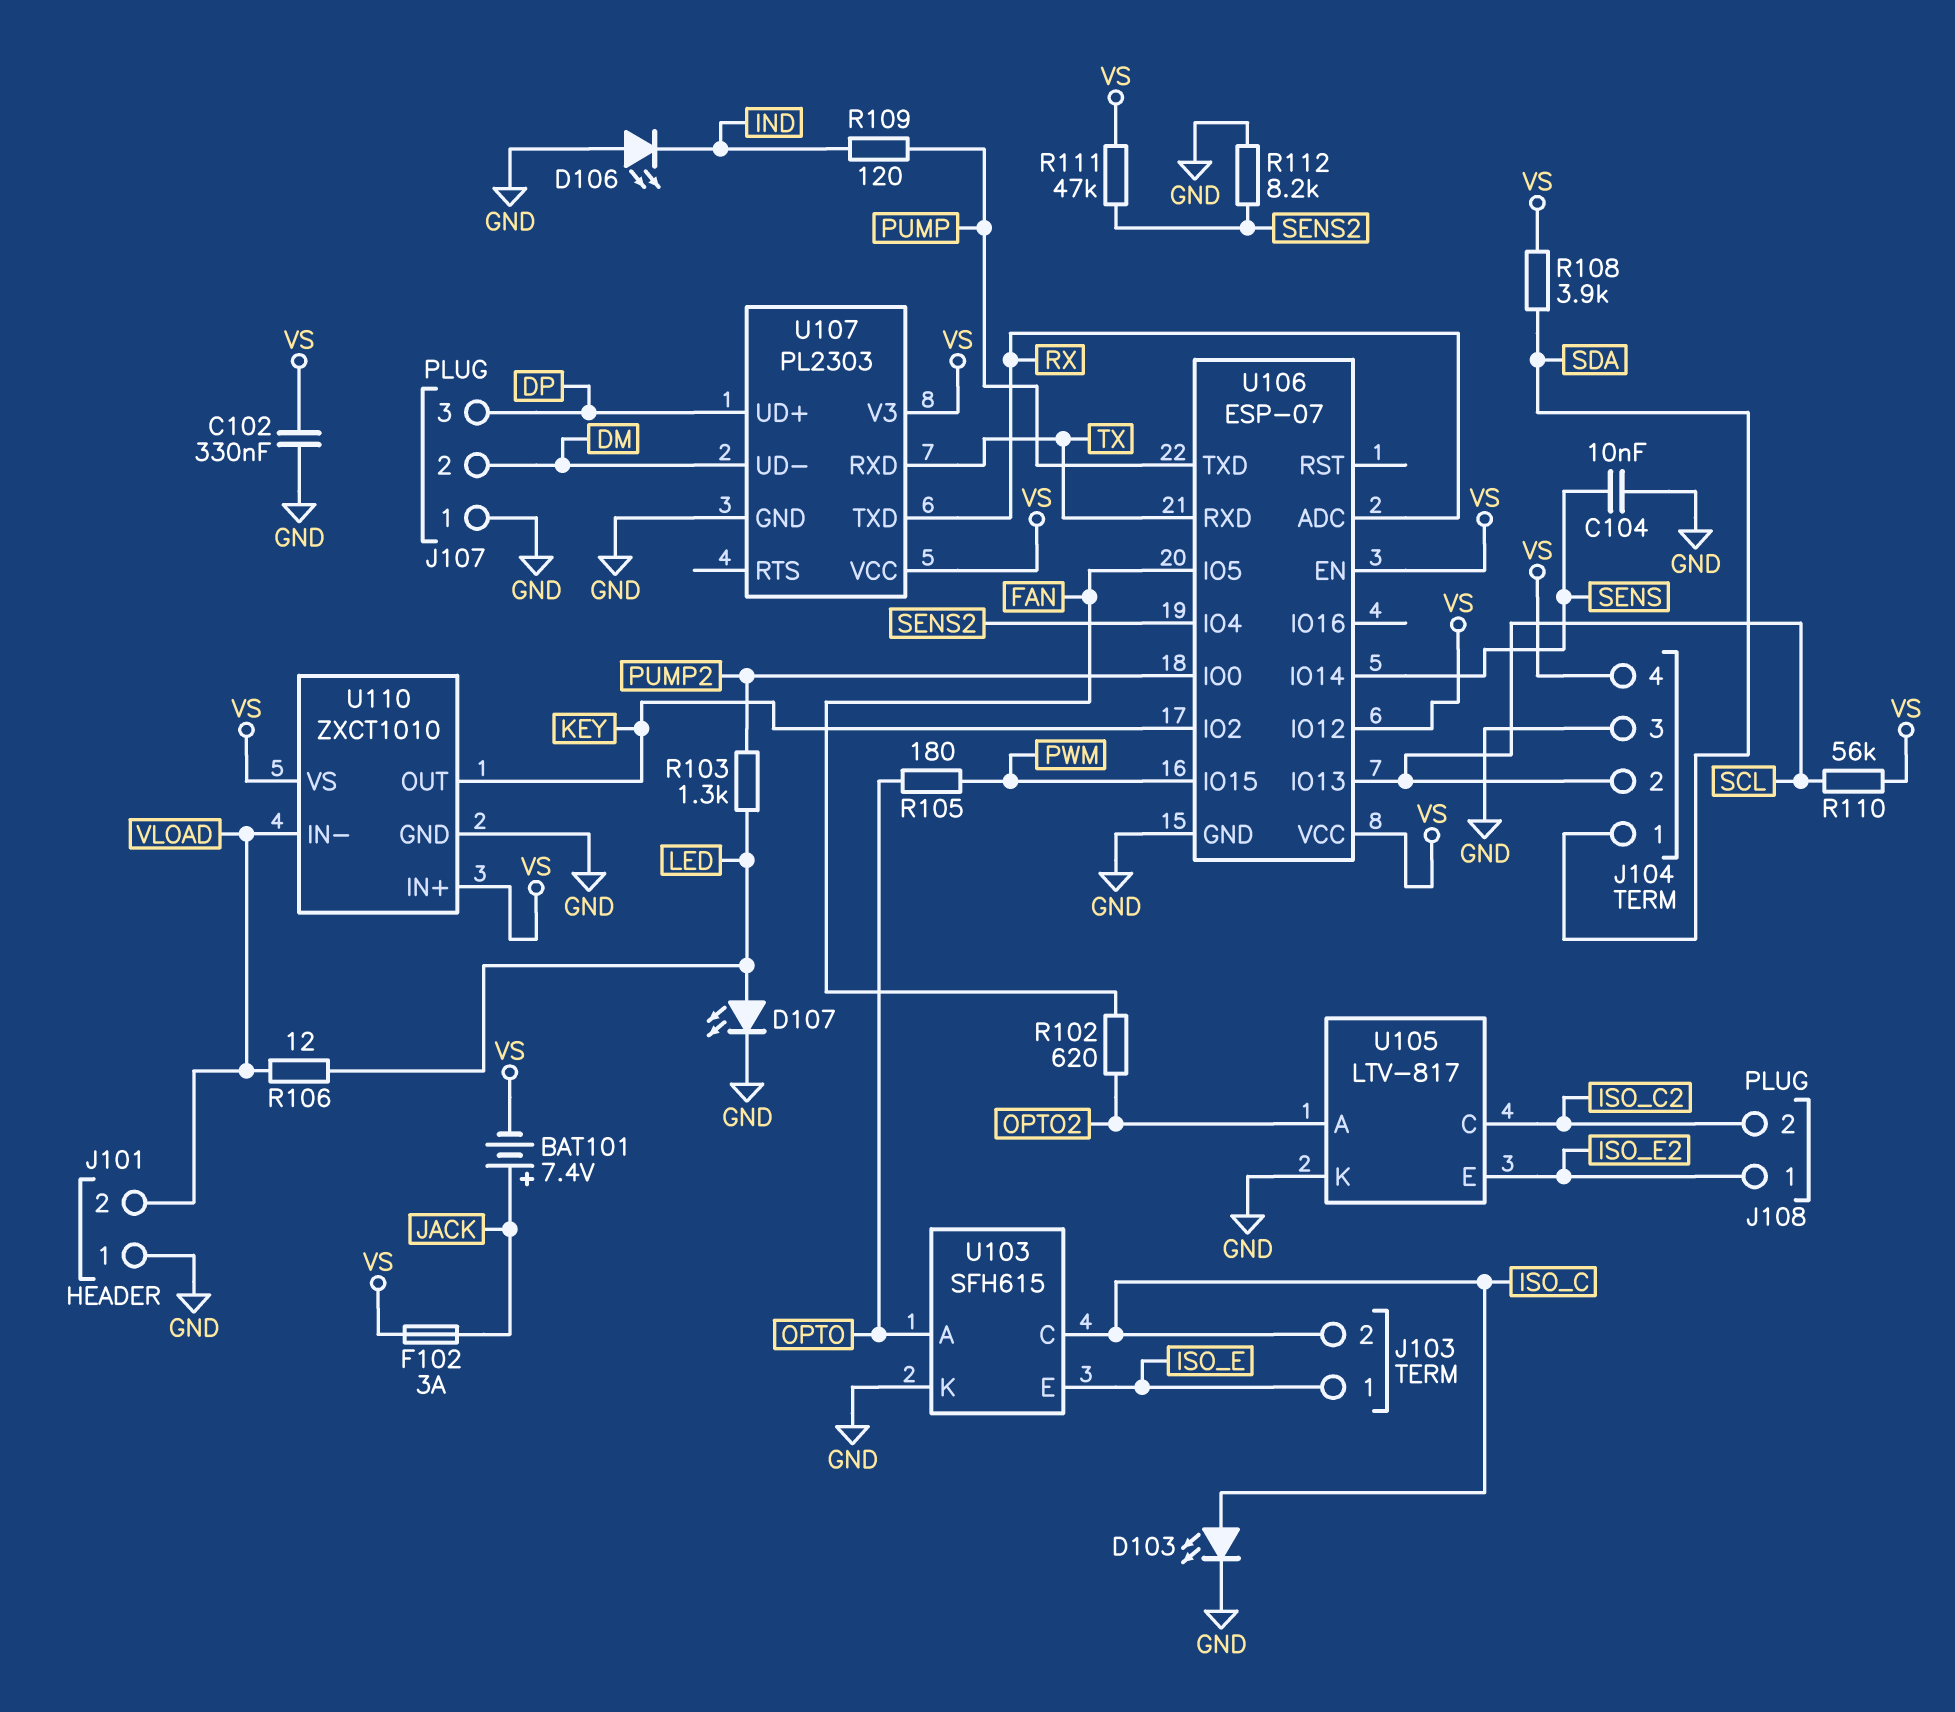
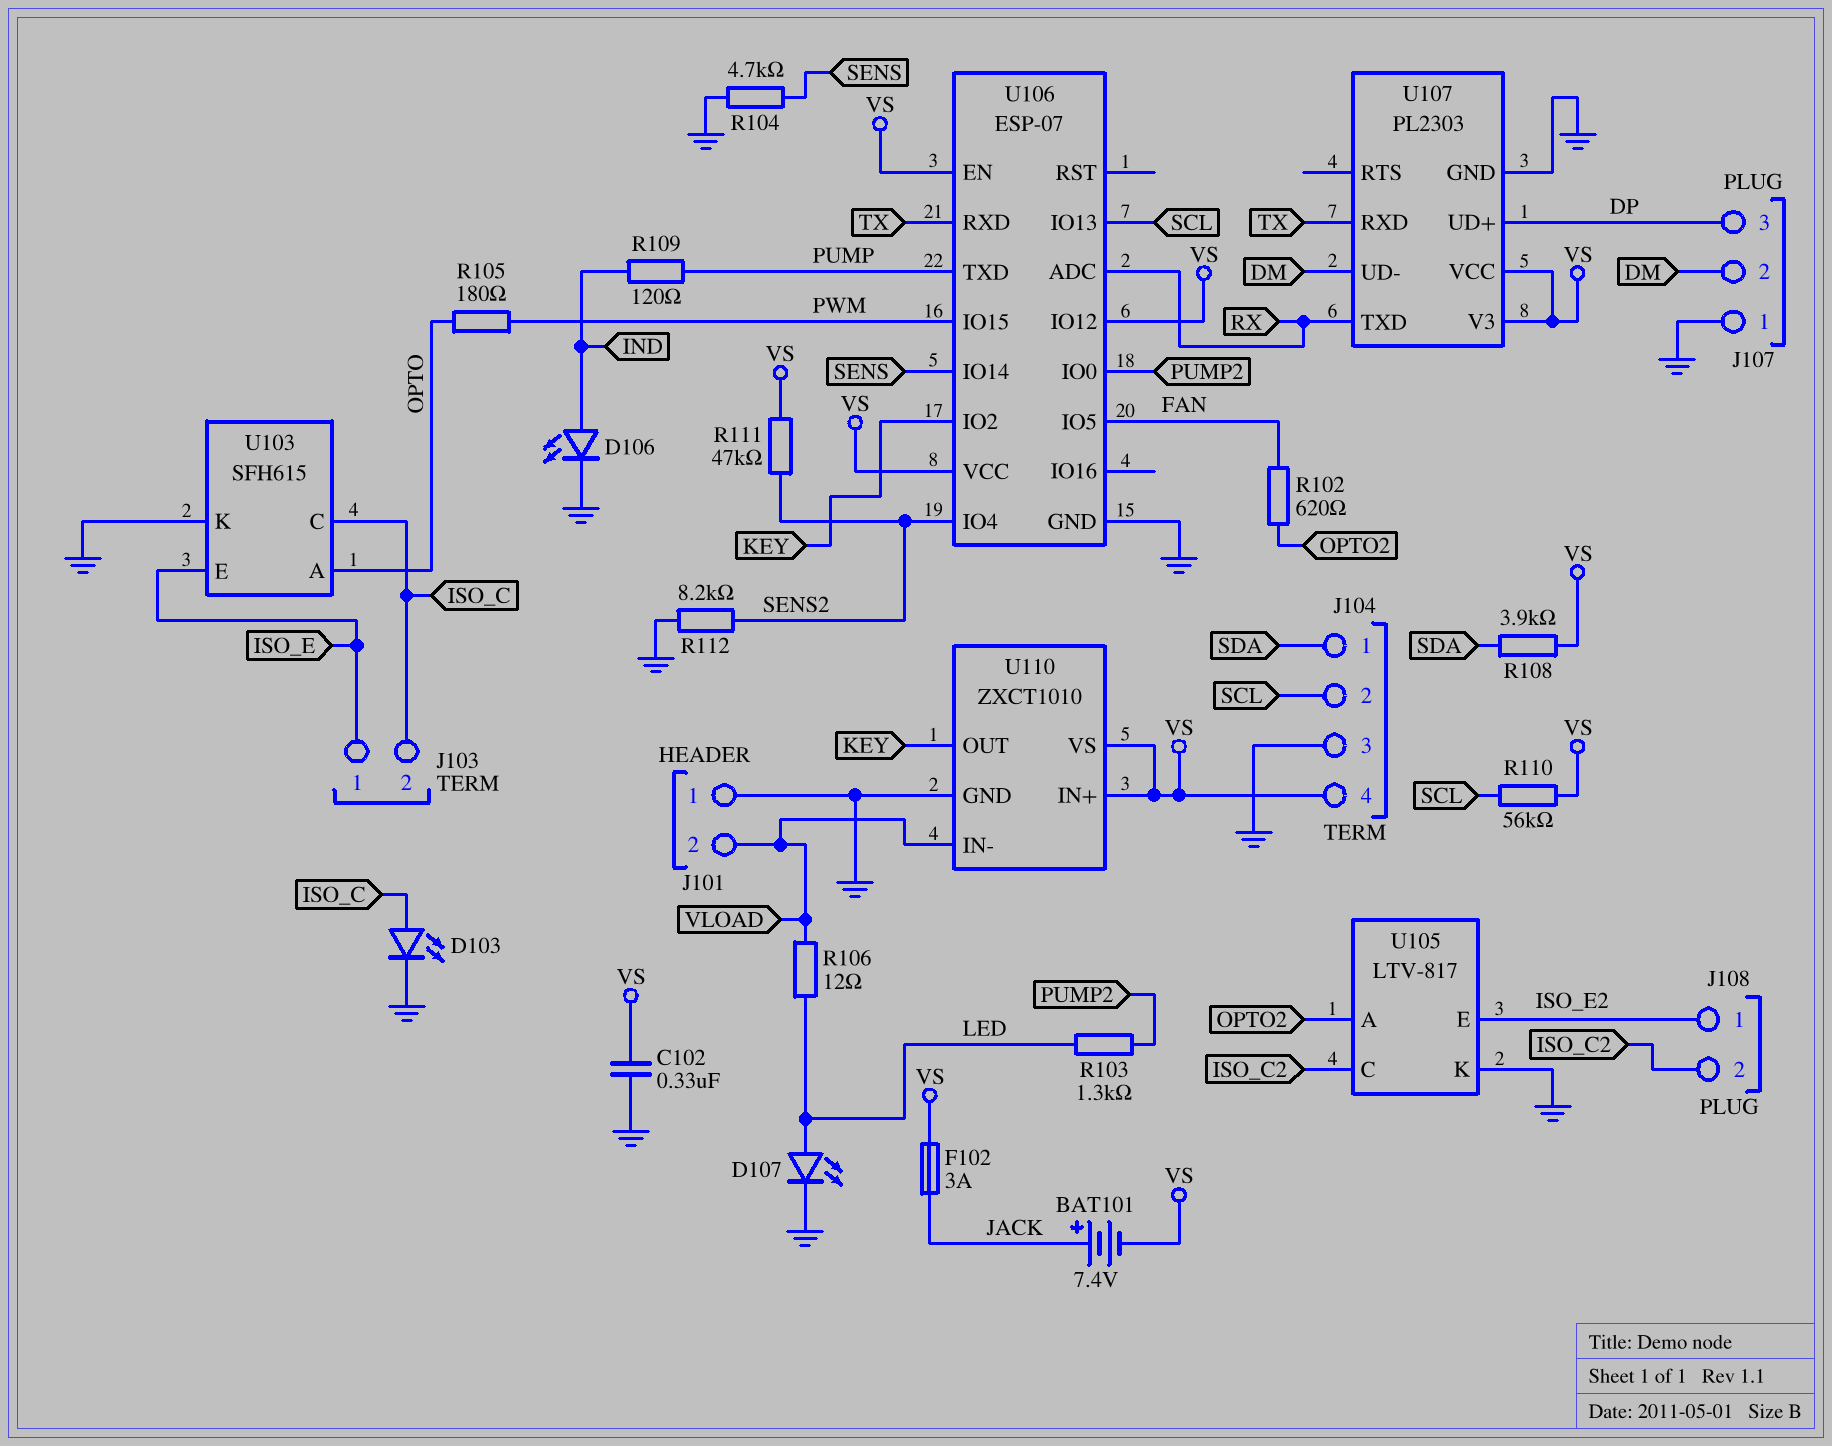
C104: 10nF (GND, SENS) -> none
D106: LED (A GND, K IND) -> LED (A IND, K GND)
R104: none -> 4.7k (GND, SENS)

